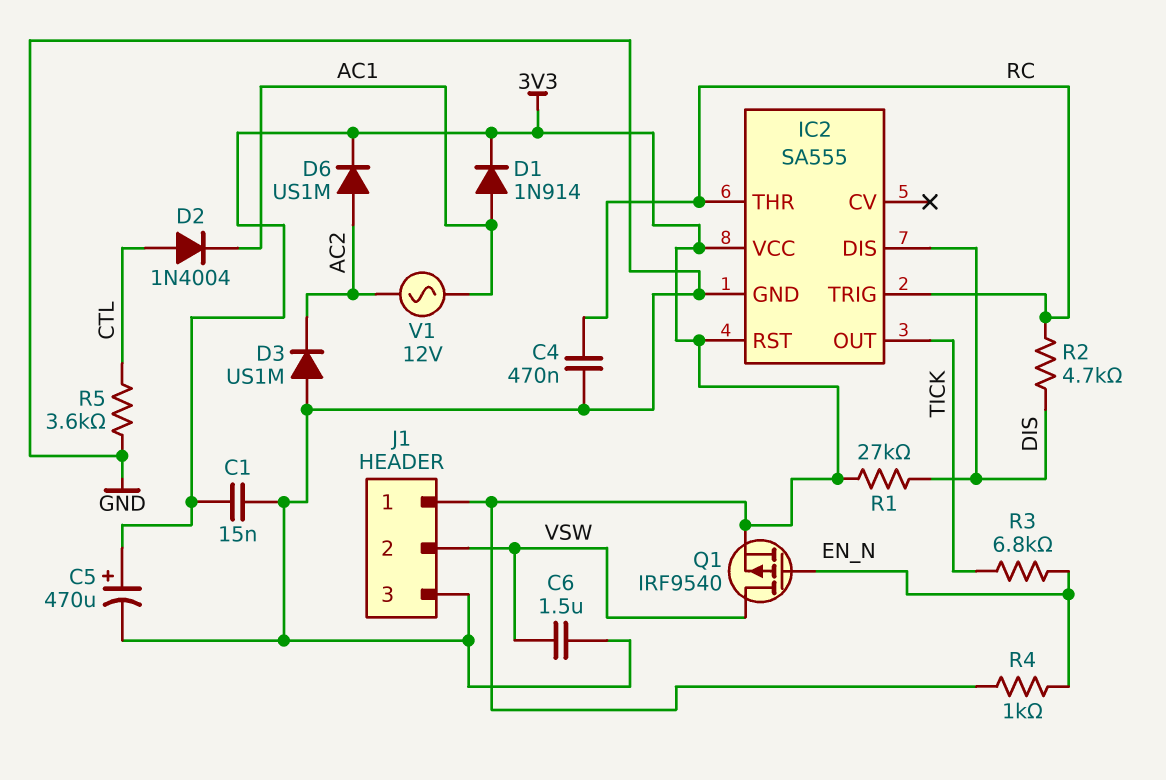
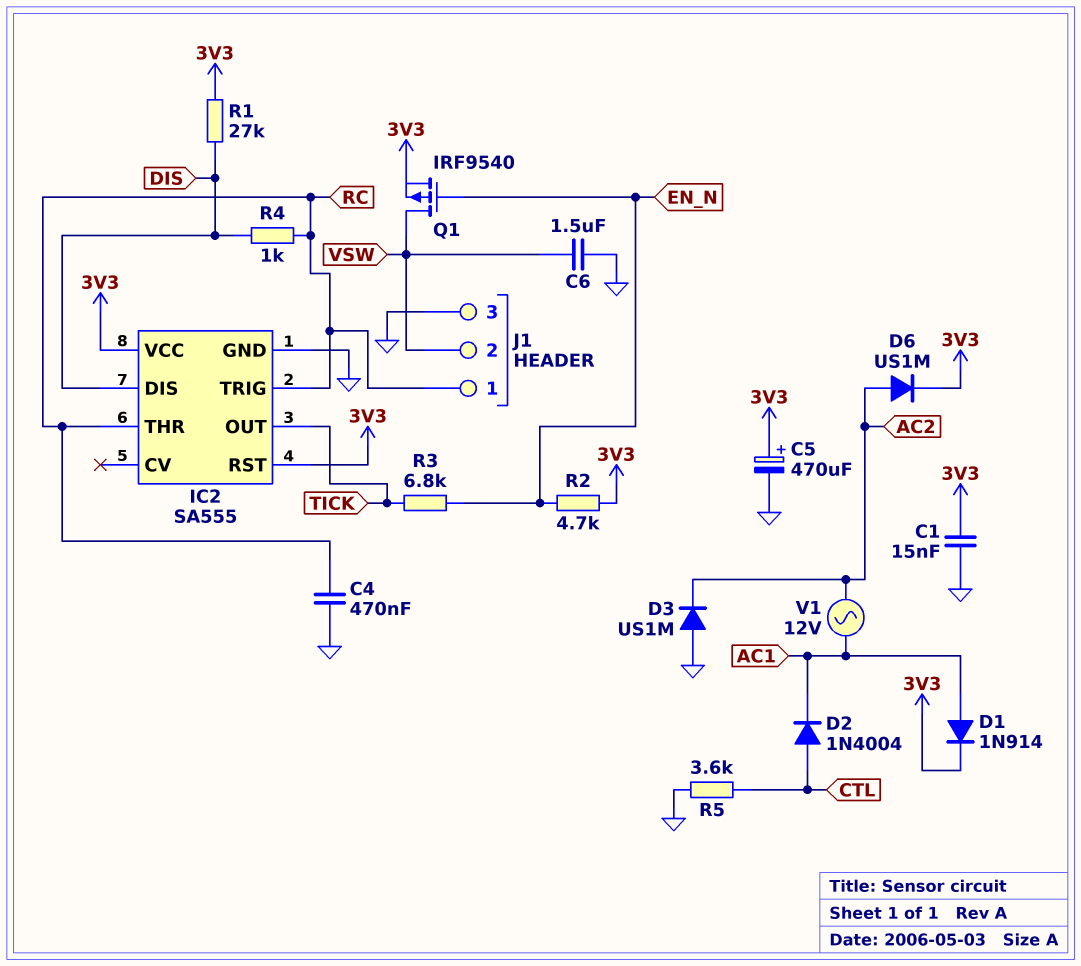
J1 pin 1: 3V3 -> RC
R2: 4.7k (DIS, RC) -> 4.7k (3V3, EN_N)
R4: 1k (3V3, EN_N) -> 1k (DIS, RC)

